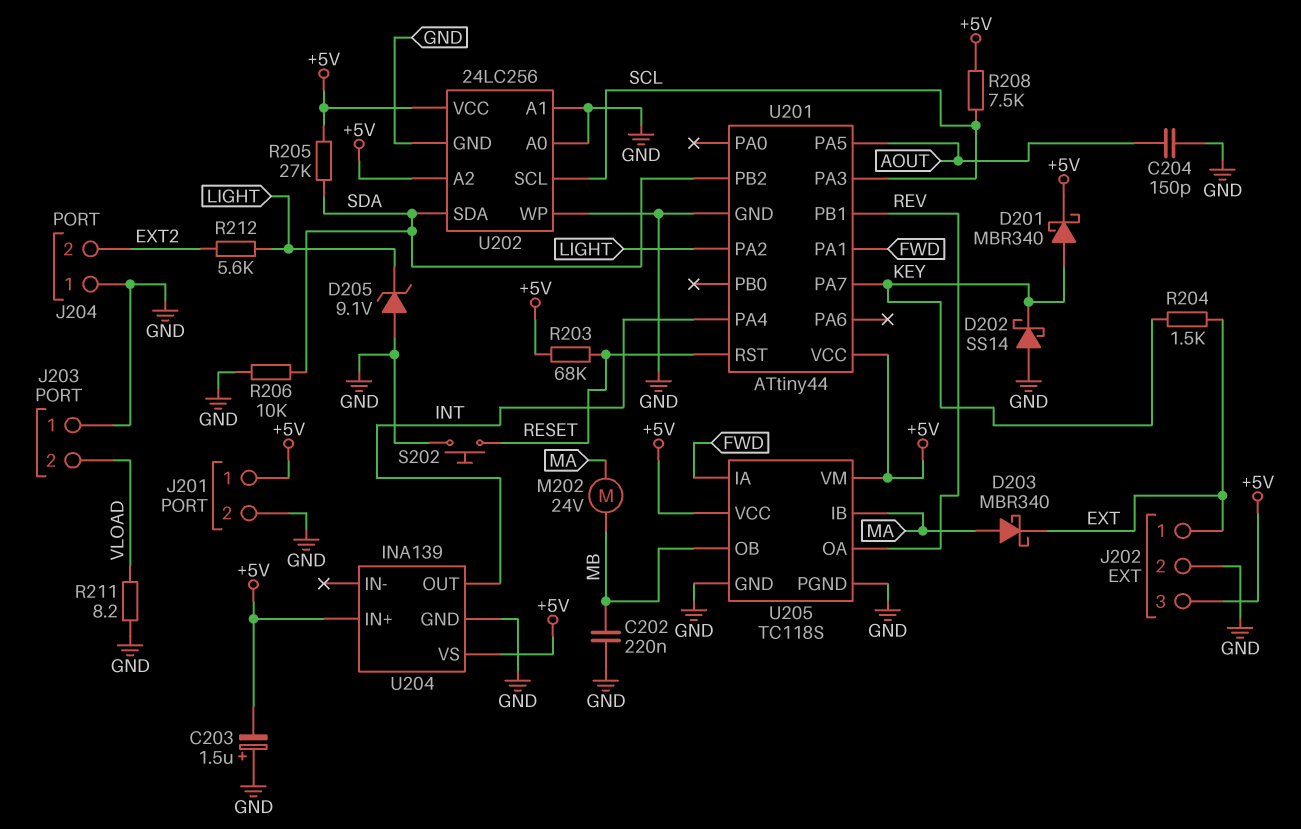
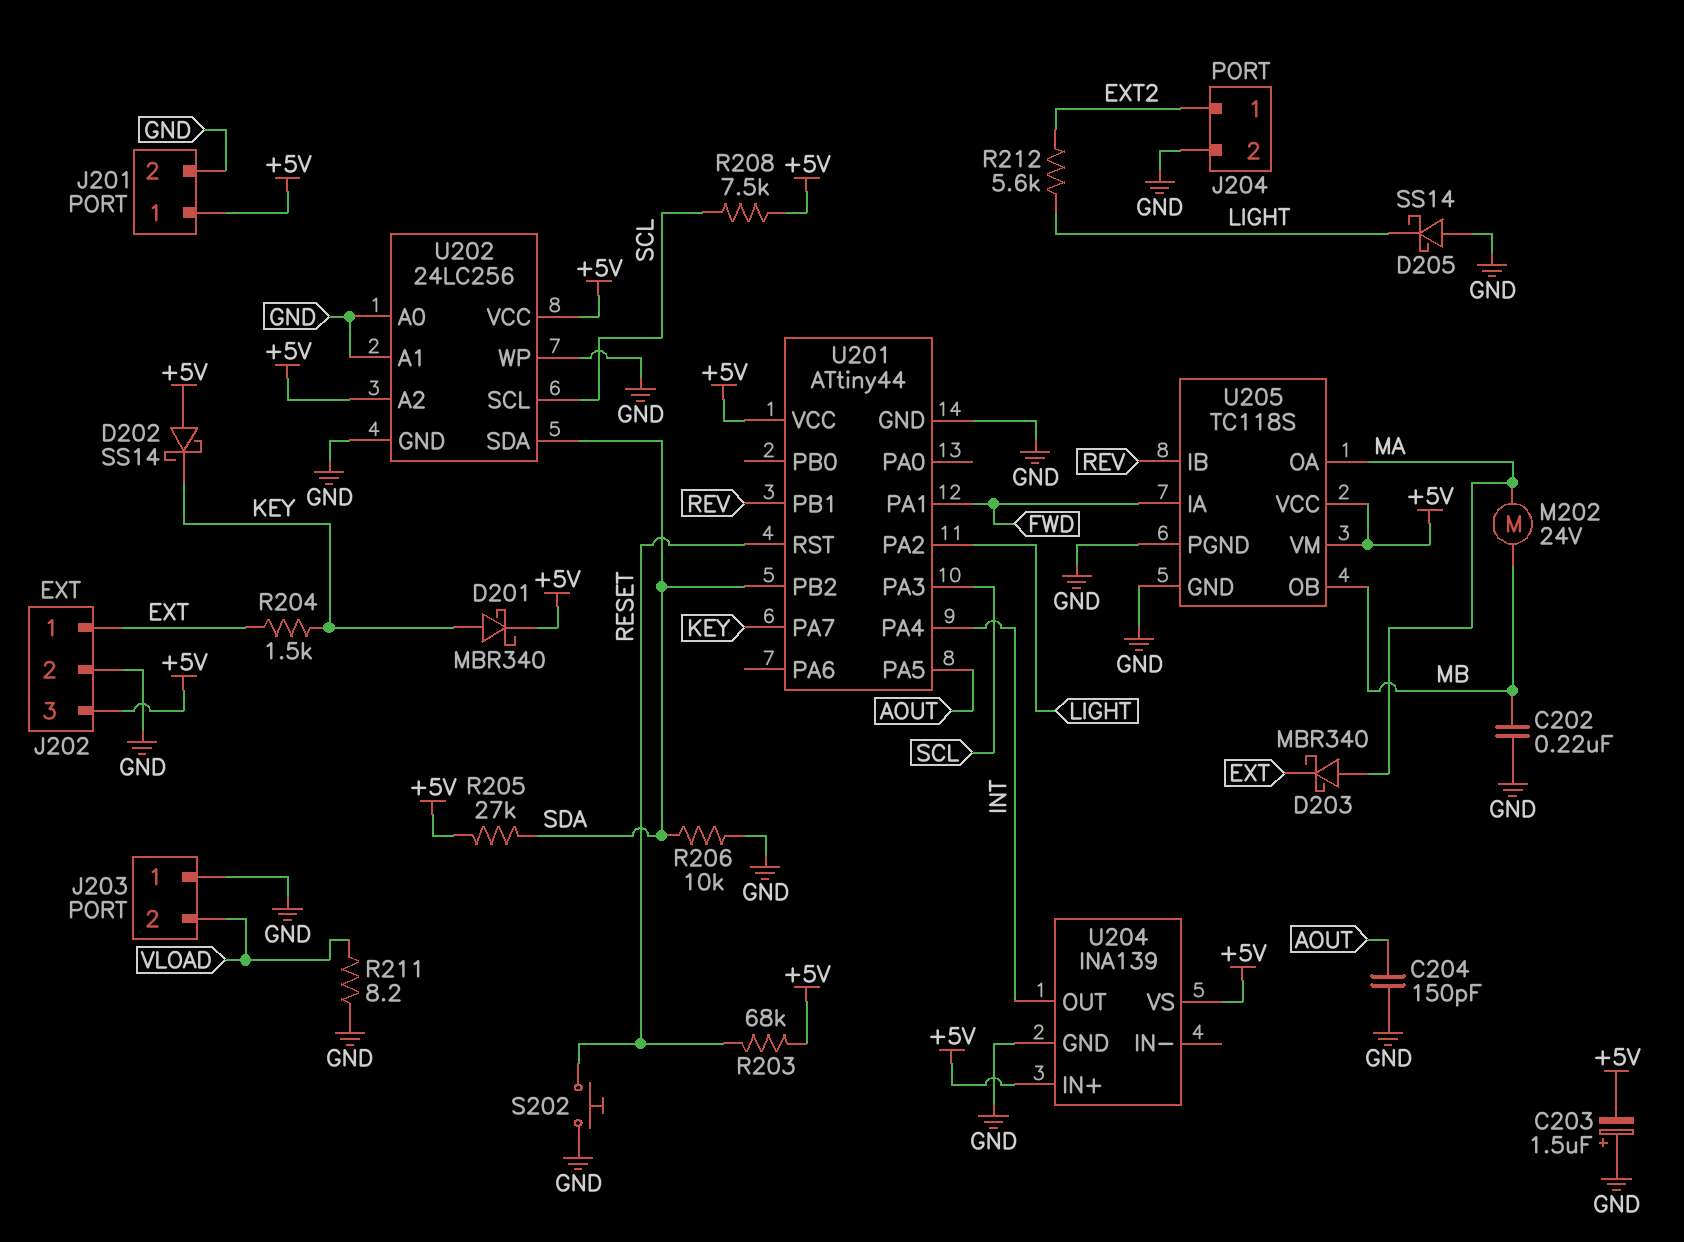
D202: schottky SS14 (A GND, K KEY) -> schottky SS14 (A +5V, K KEY)
D205: zener 9.1V (A GND, K LIGHT) -> schottky SS14 (A GND, K LIGHT)
J204 pin 1: GND -> EXT2
J204 pin 2: EXT2 -> GND
U205 pin IB: MA -> REV
U205 pin OA: REV -> MA

